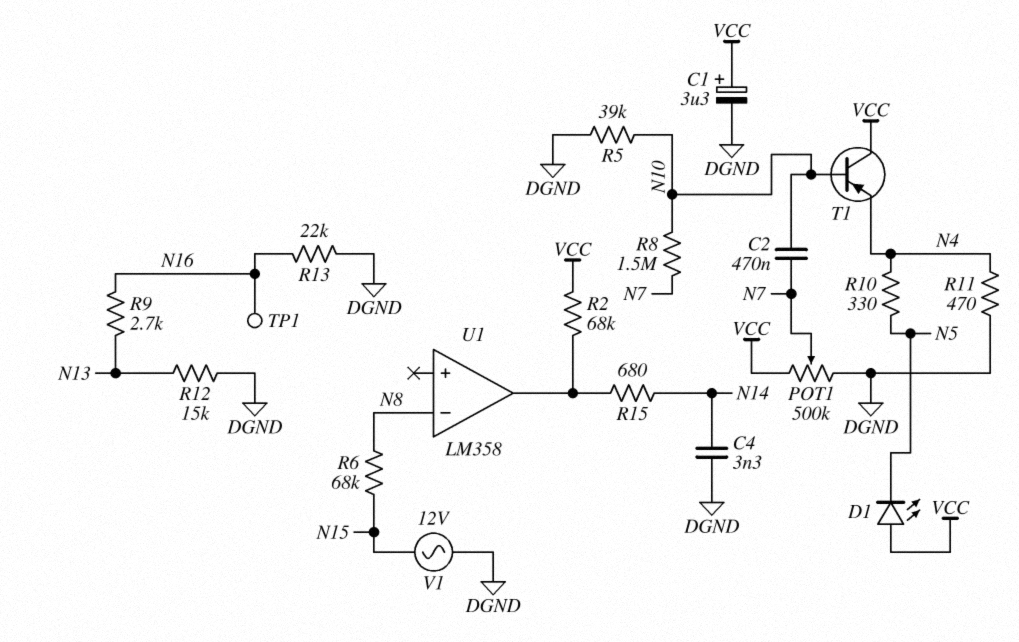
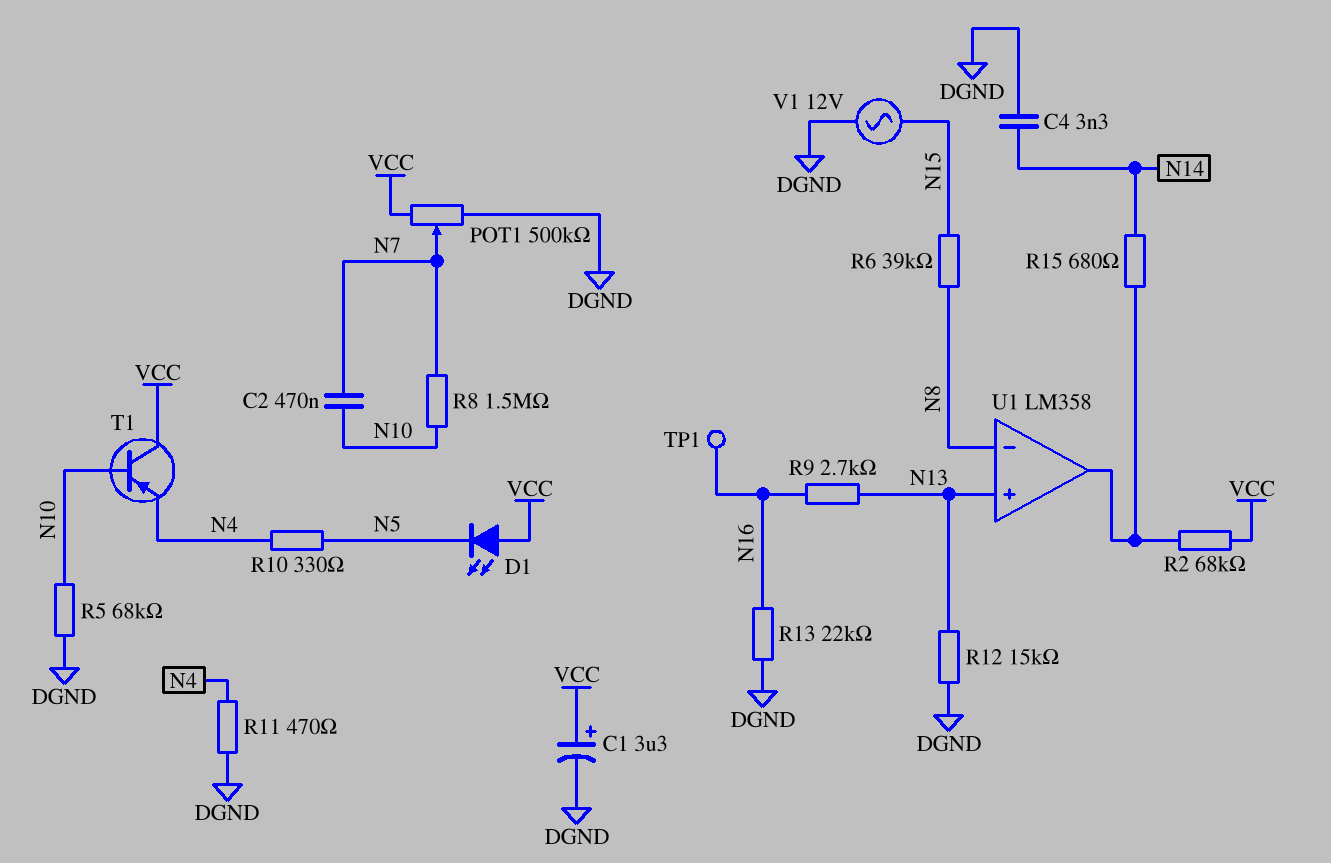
R5: 39k (DGND, N10) -> 68k (DGND, N10)
R6: 68k (N8, N15) -> 39k (N8, N15)
U1 pin in+: none -> N13

